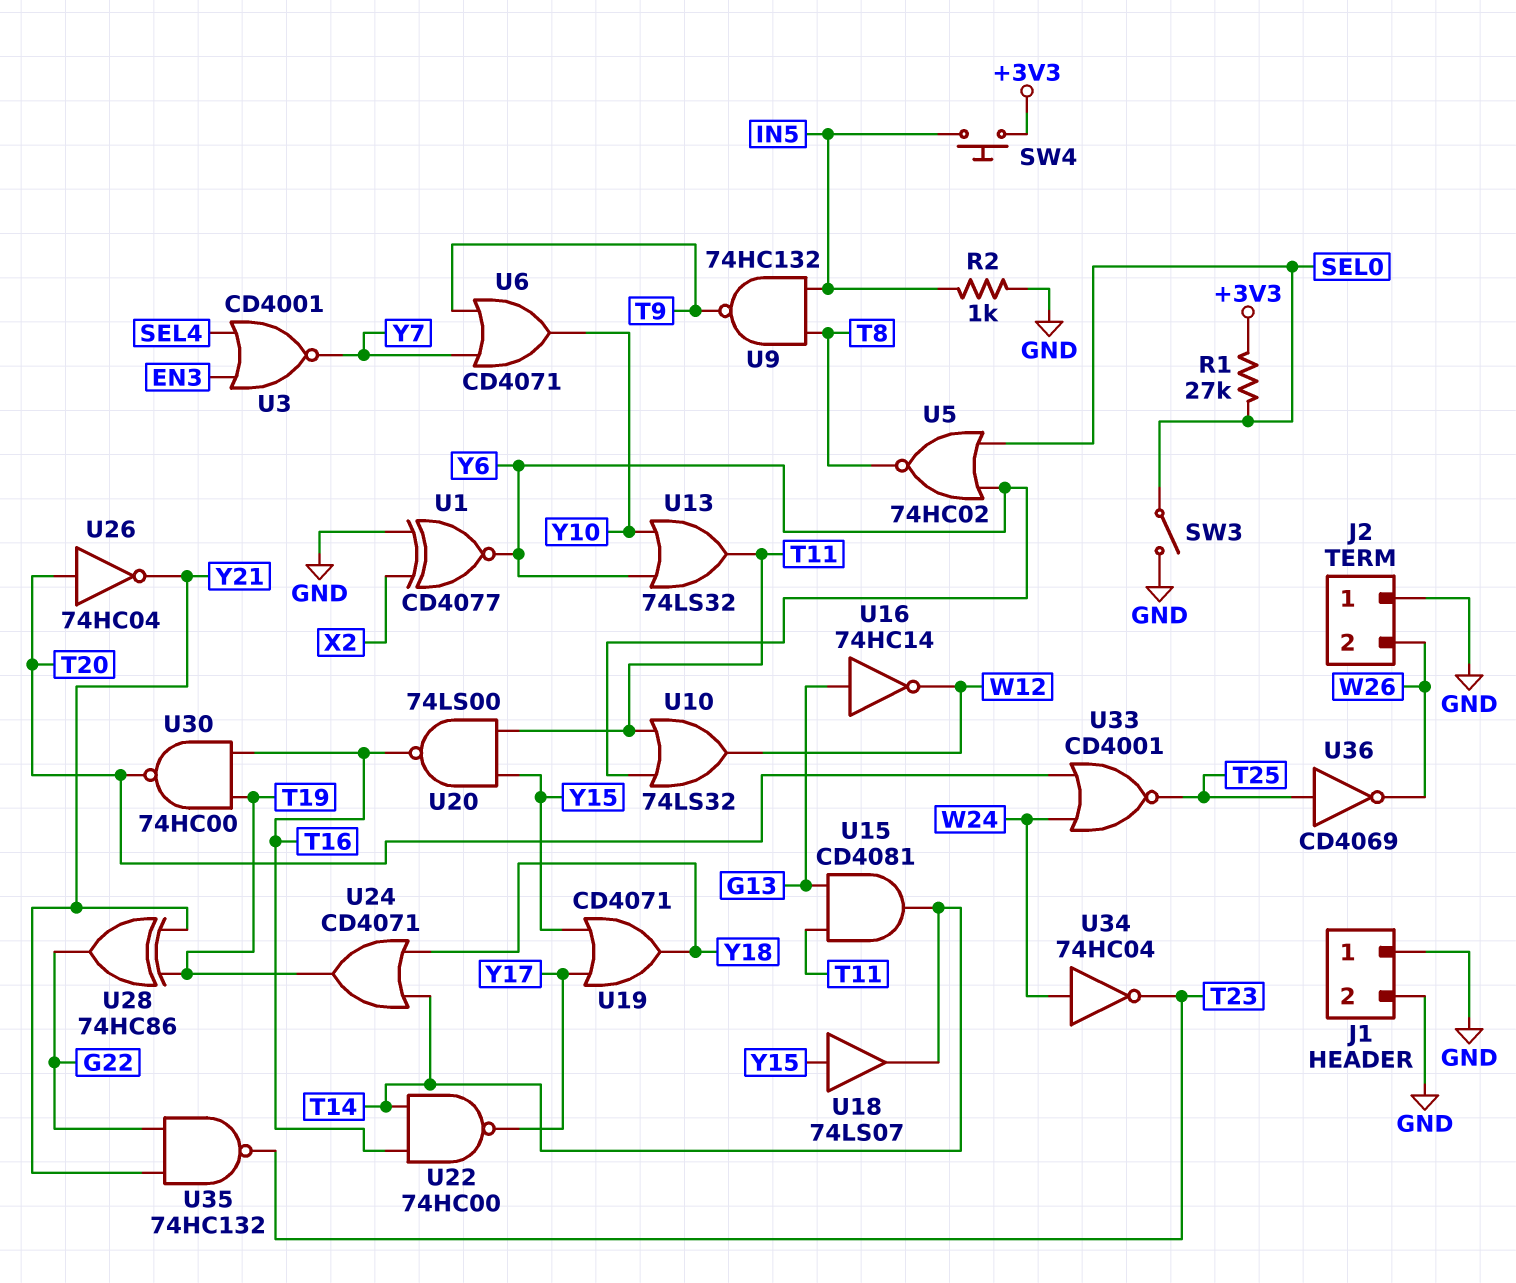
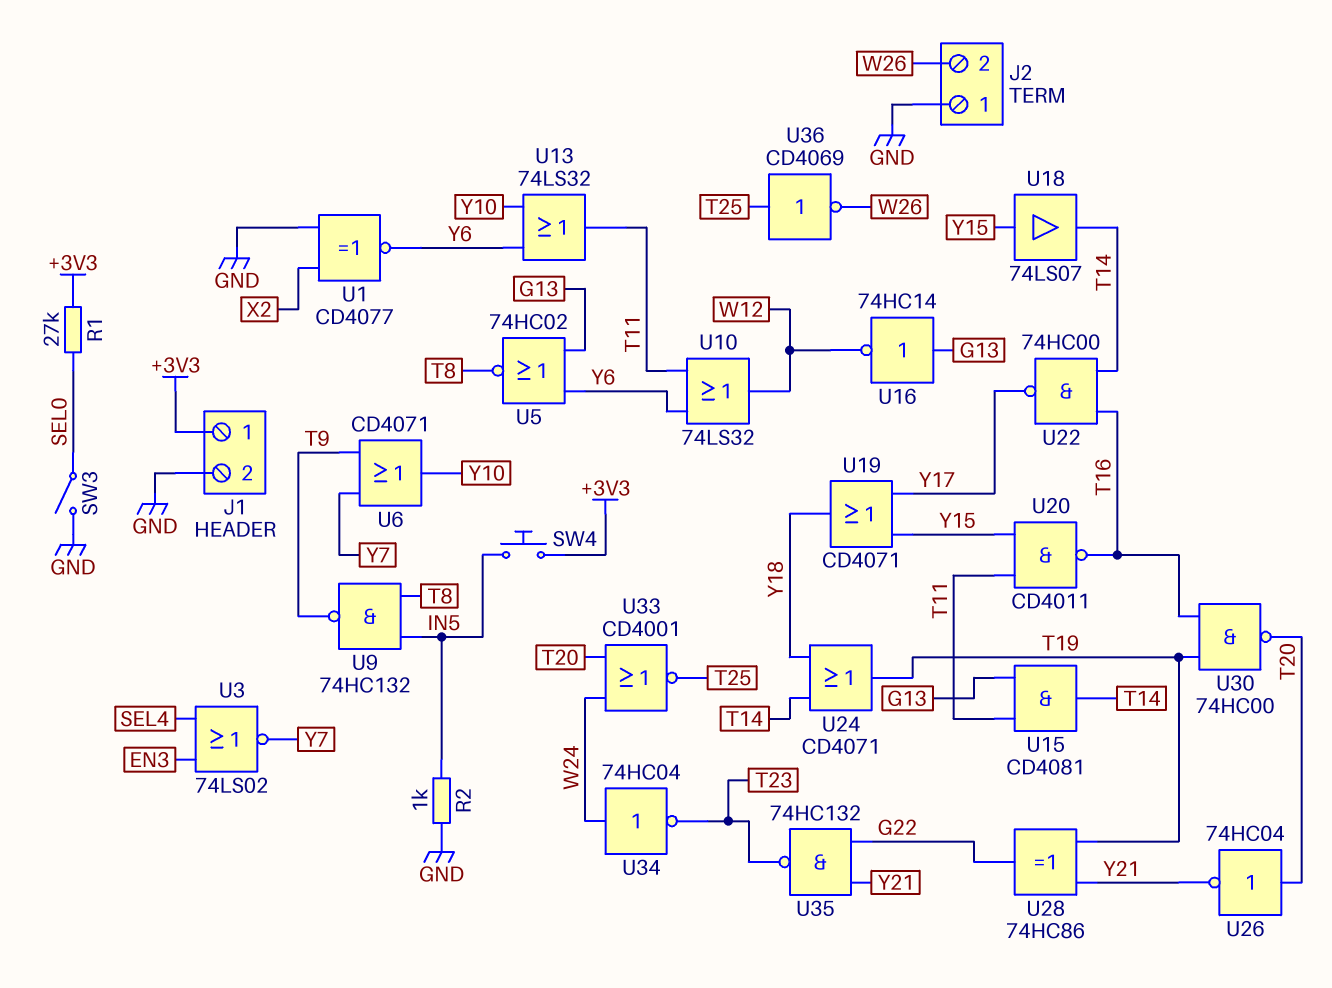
J1 pin 1: GND -> +3V3
U3: NOR CD4001 (in EN3, in SEL4, out Y7) -> NOR 74LS02 (in EN3, in SEL4, out Y7)
U5: NOR 74HC02 (in SEL0, in Y6, out T8) -> NOR 74HC02 (in G13, in Y6, out T8)
U20: NAND 74LS00 (in T11, in Y15, out T16) -> NAND CD4011 (in T11, in Y15, out T16)

